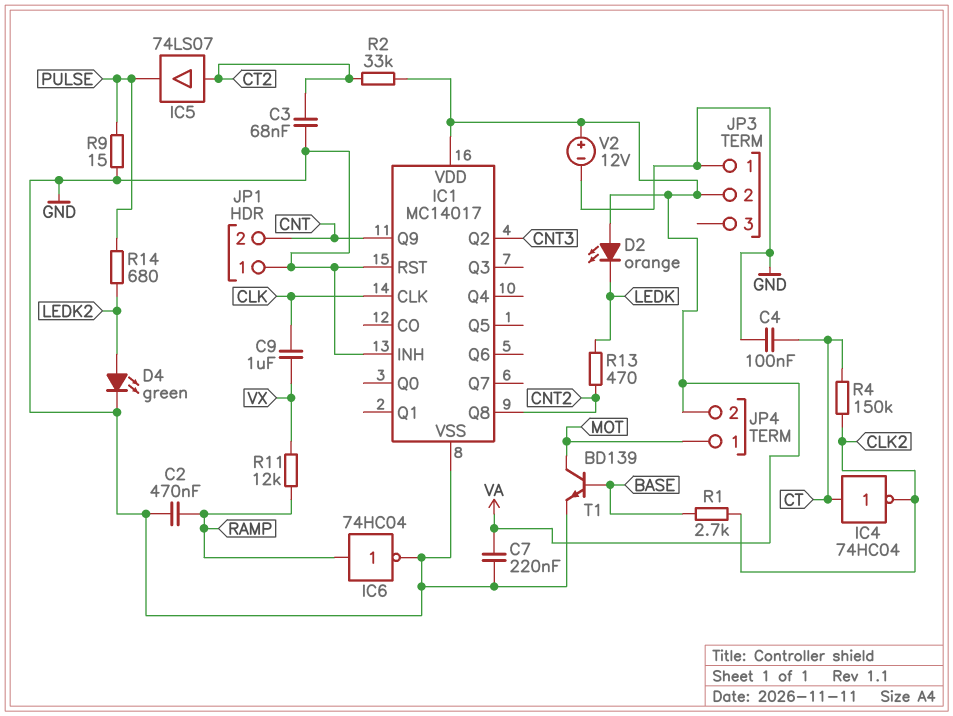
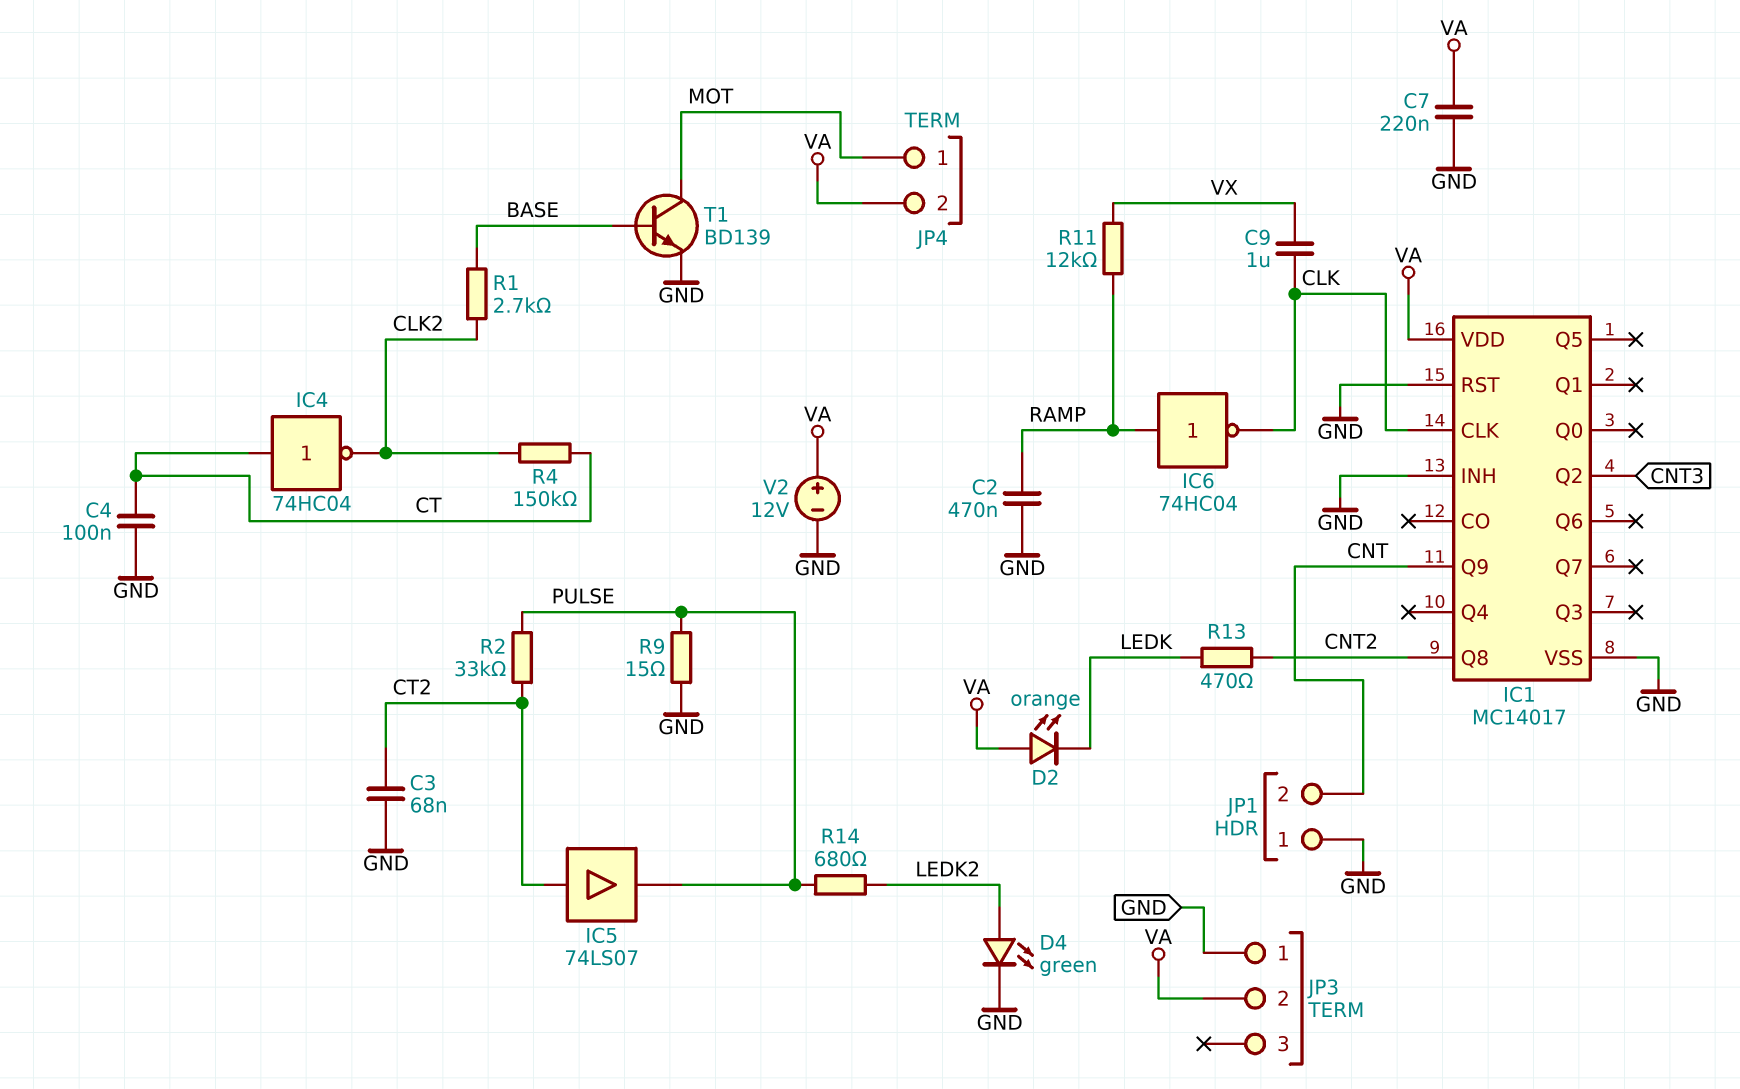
IC6: NOT 74HC04 (in RAMP, out GND) -> NOT 74HC04 (in RAMP, out CLK)
R2: 33k (CT2, VA) -> 33k (CT2, PULSE)

